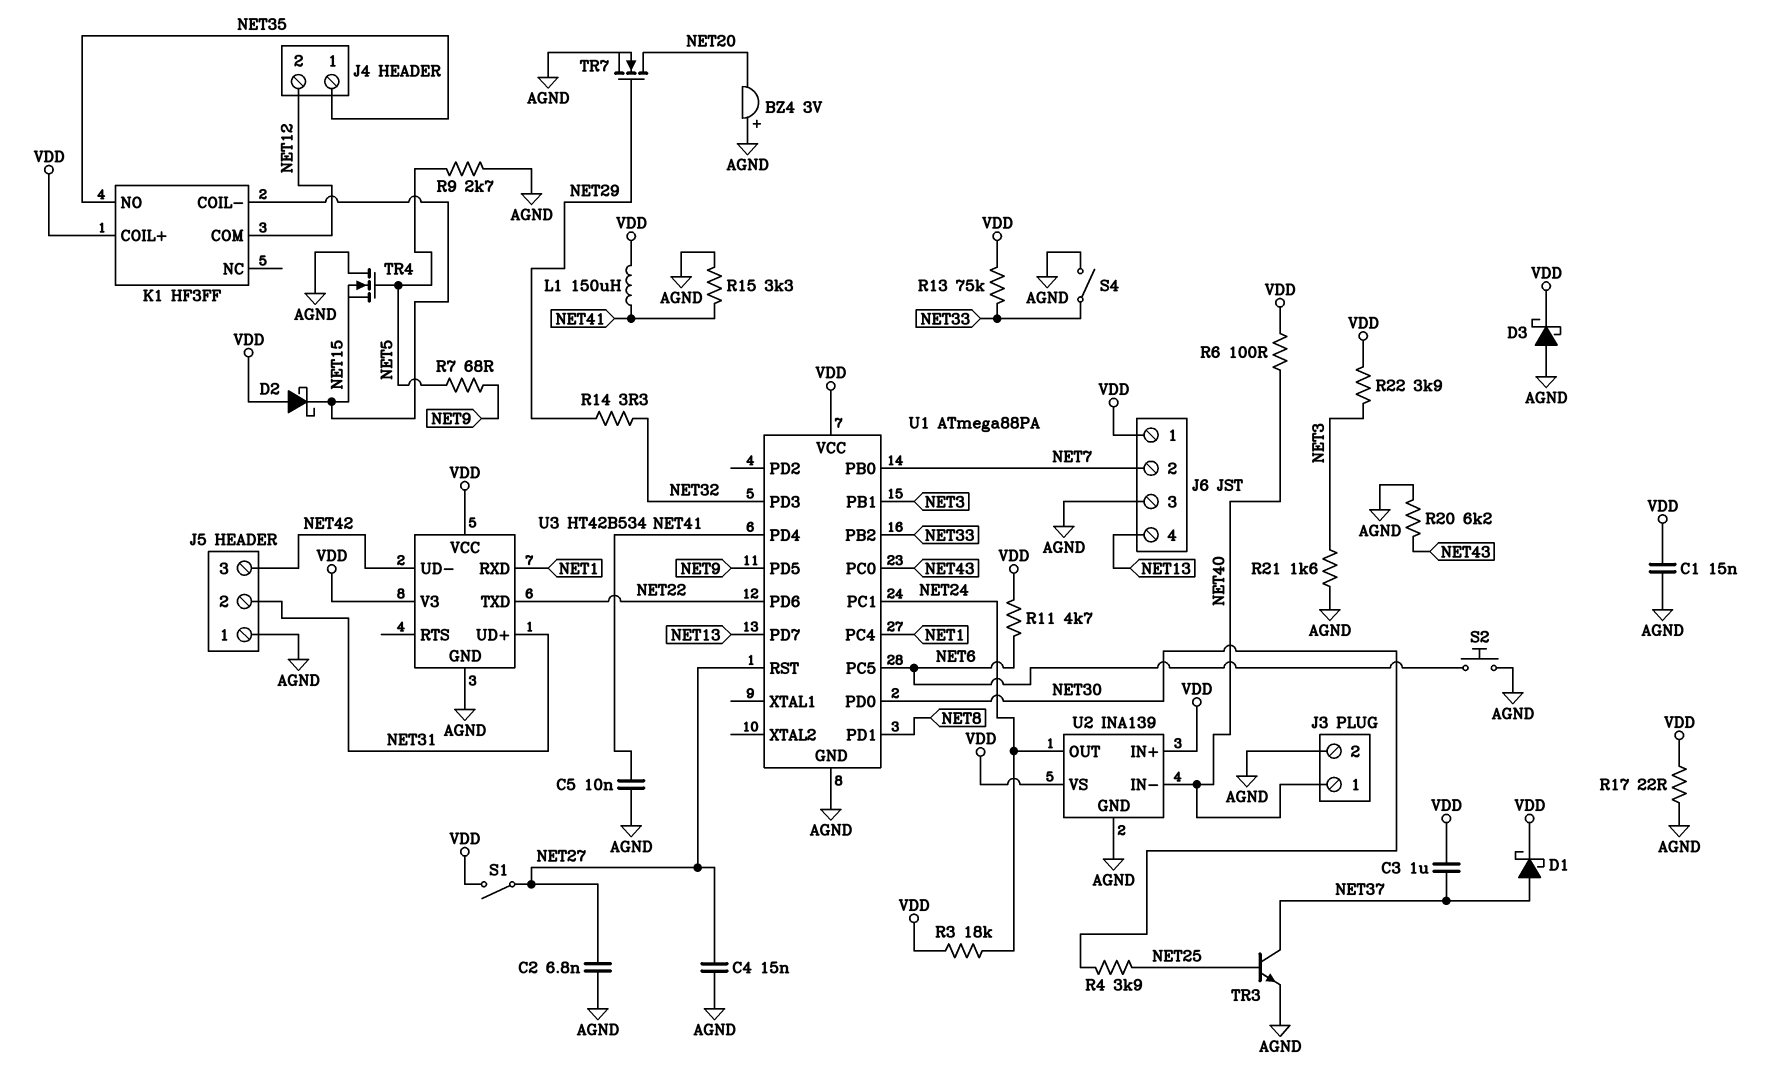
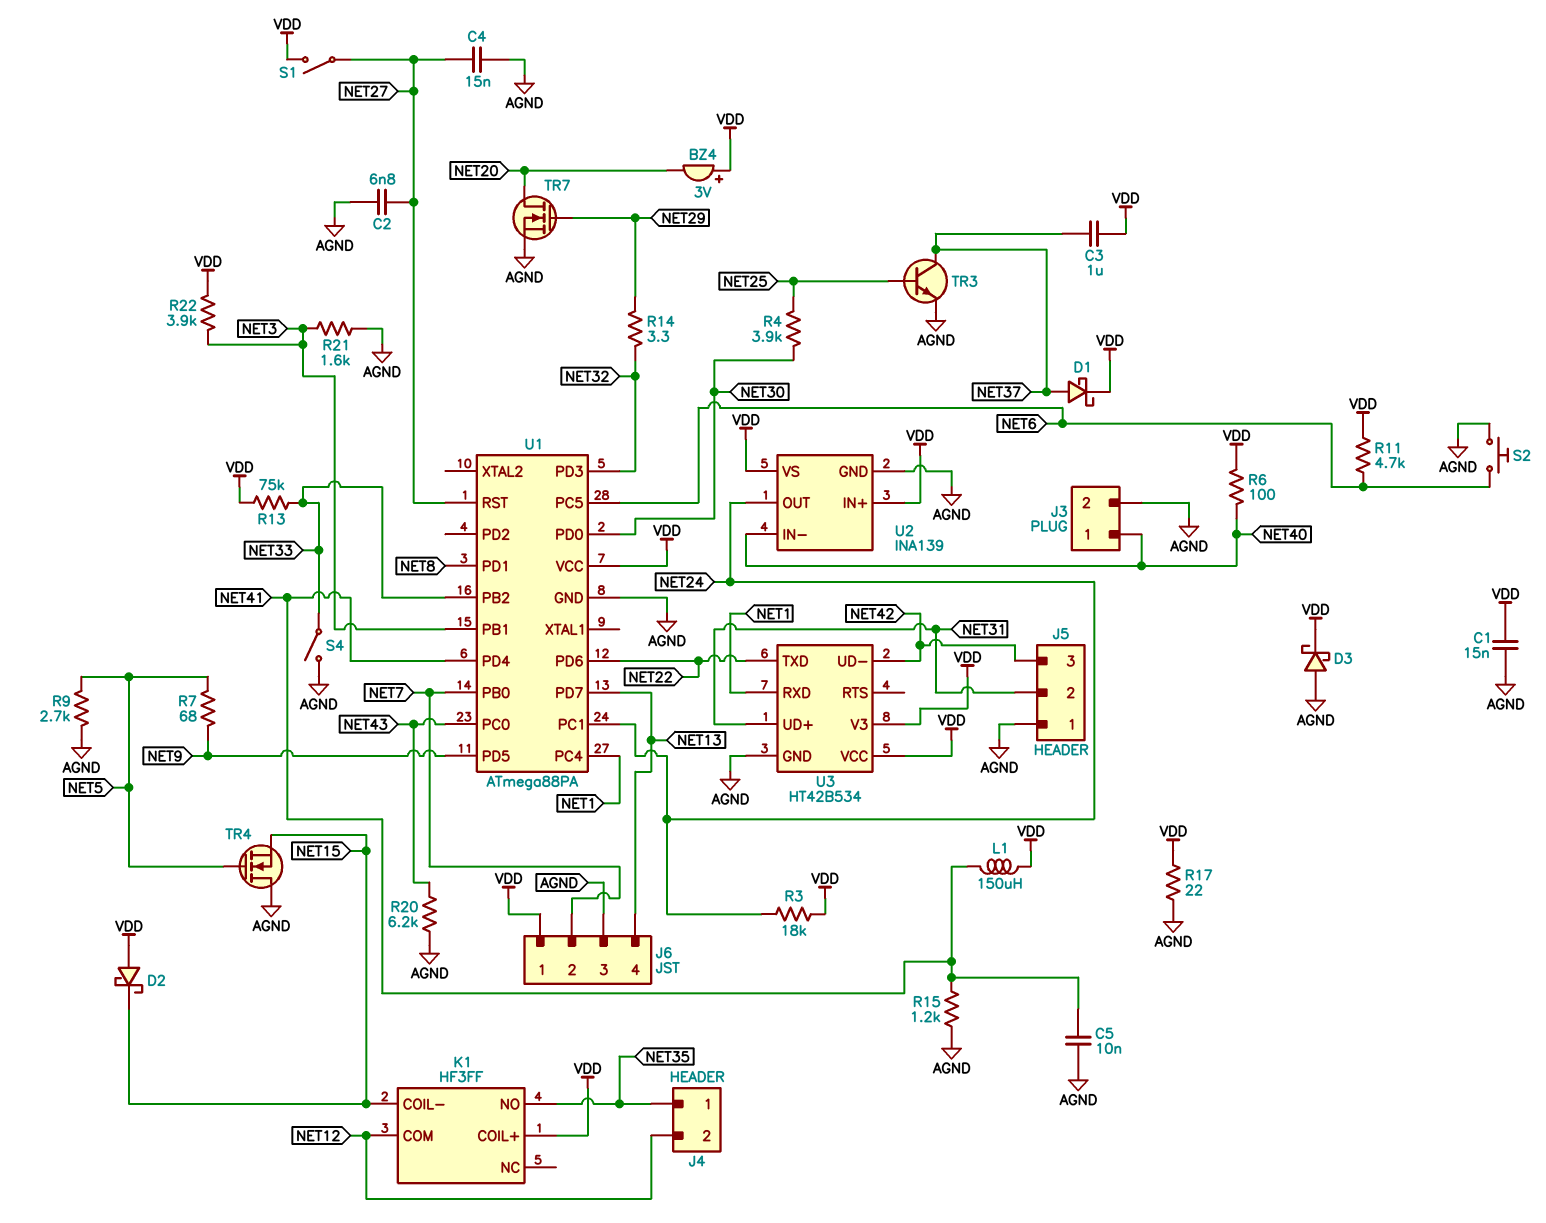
BZ4: buzzer 3V (plus AGND, minus NET20) -> buzzer 3V (plus VDD, minus NET20)
R15: 3.3k (AGND, NET41) -> 1.2k (AGND, NET41)

